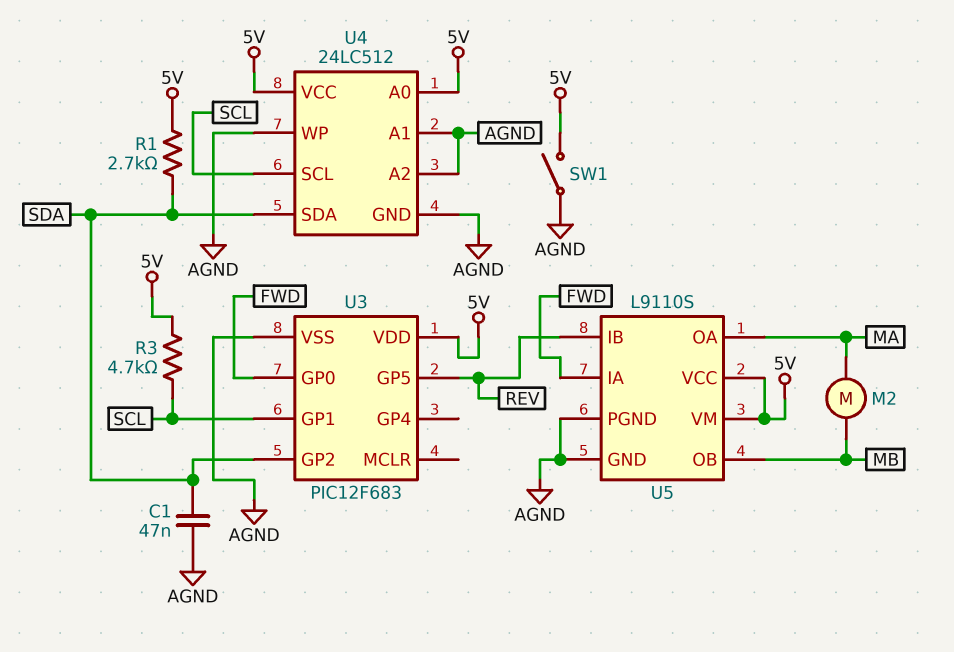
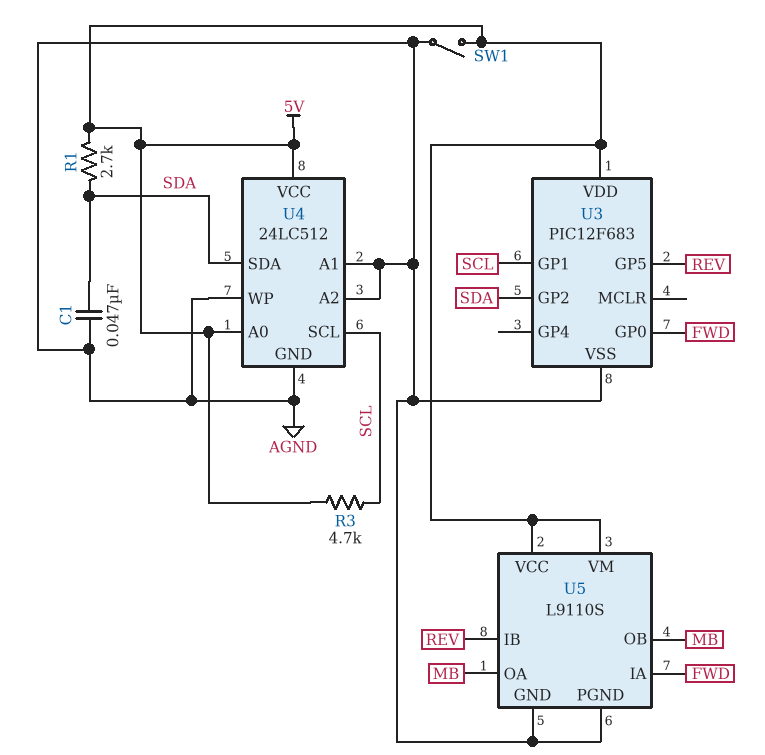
M2: motor (MA, MB) -> none
U5 pin OA: MA -> MB

